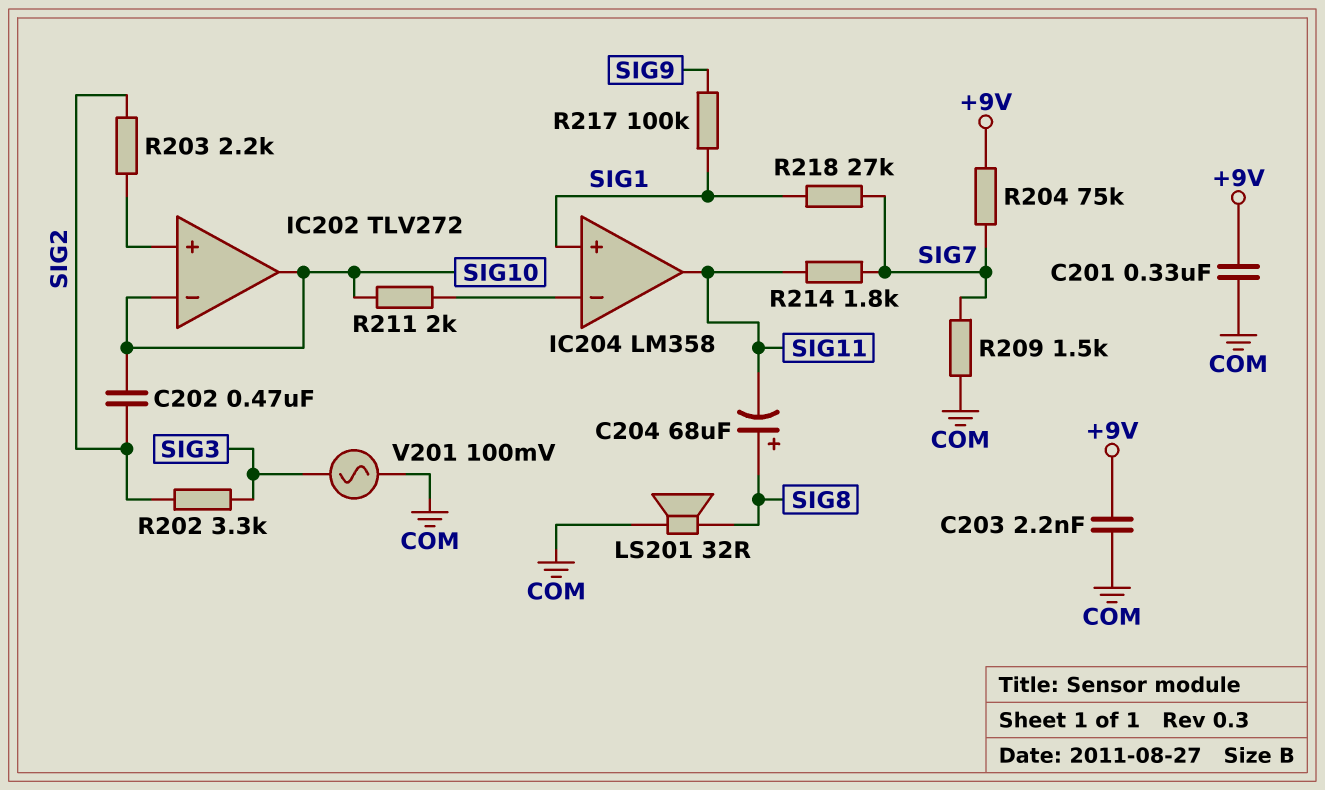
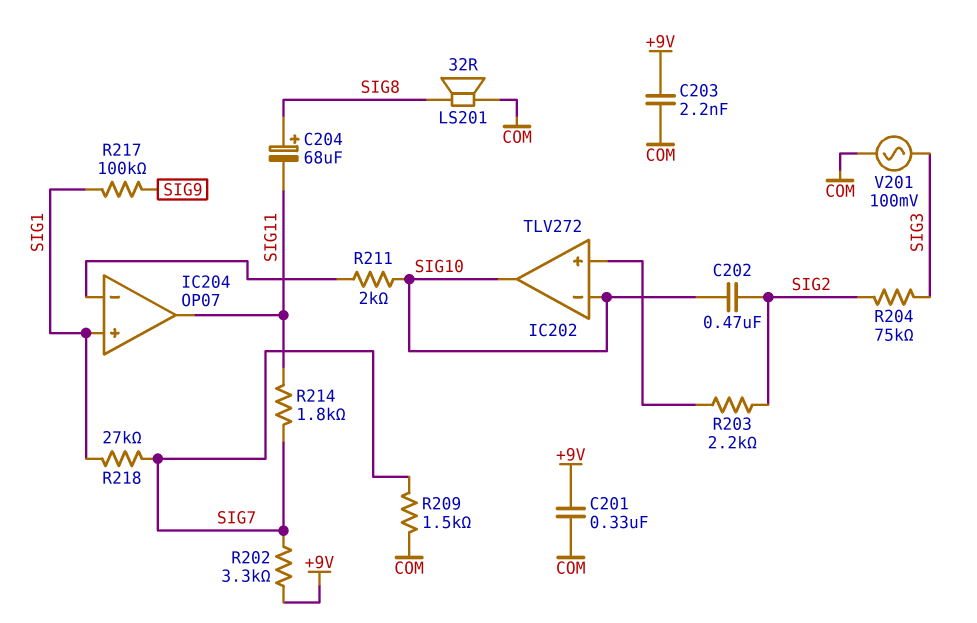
IC204: LM358 -> OP07
R202: 3.3k (SIG2, SIG3) -> 3.3k (+9V, SIG7)
R204: 75k (+9V, SIG7) -> 75k (SIG2, SIG3)

